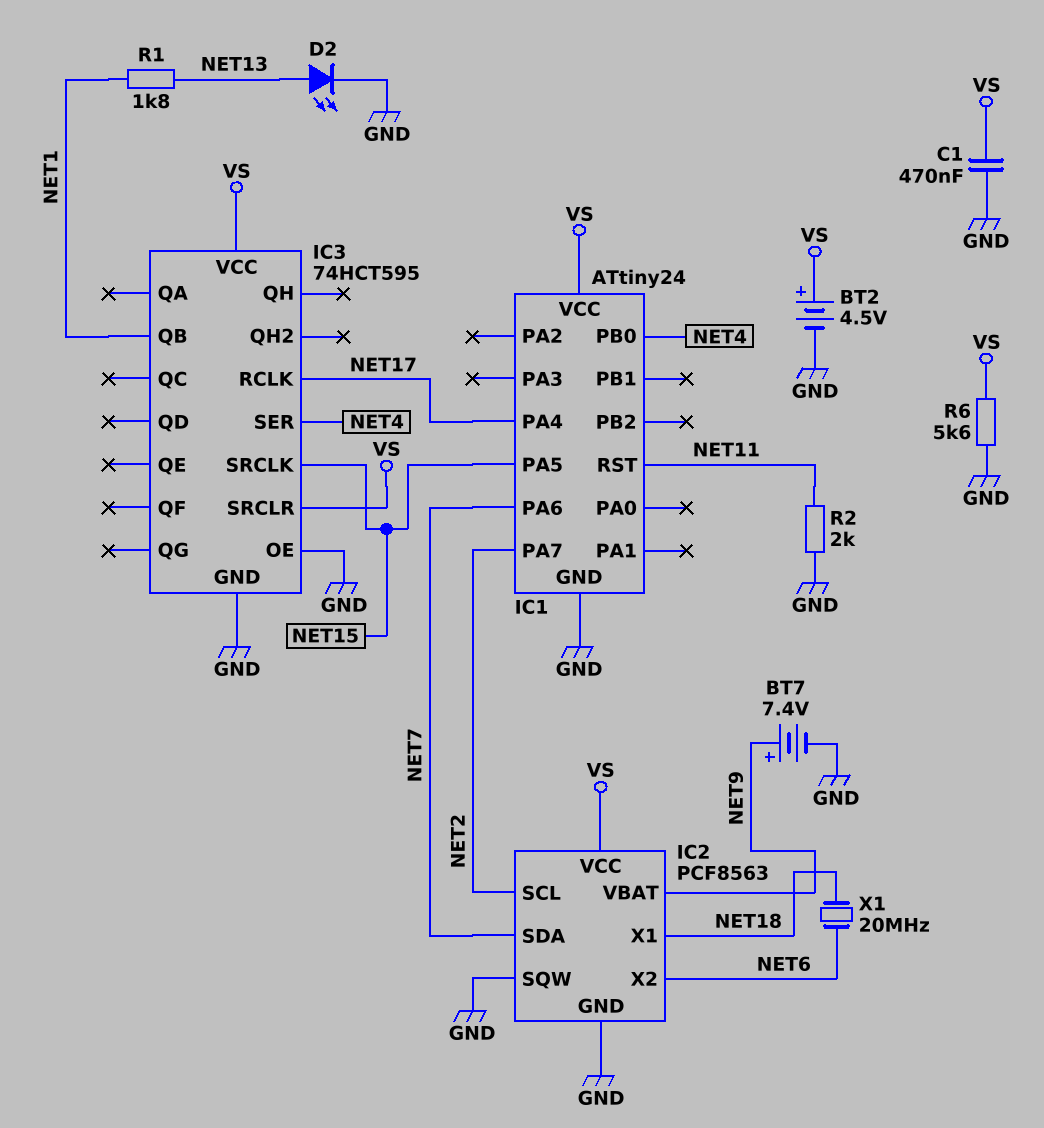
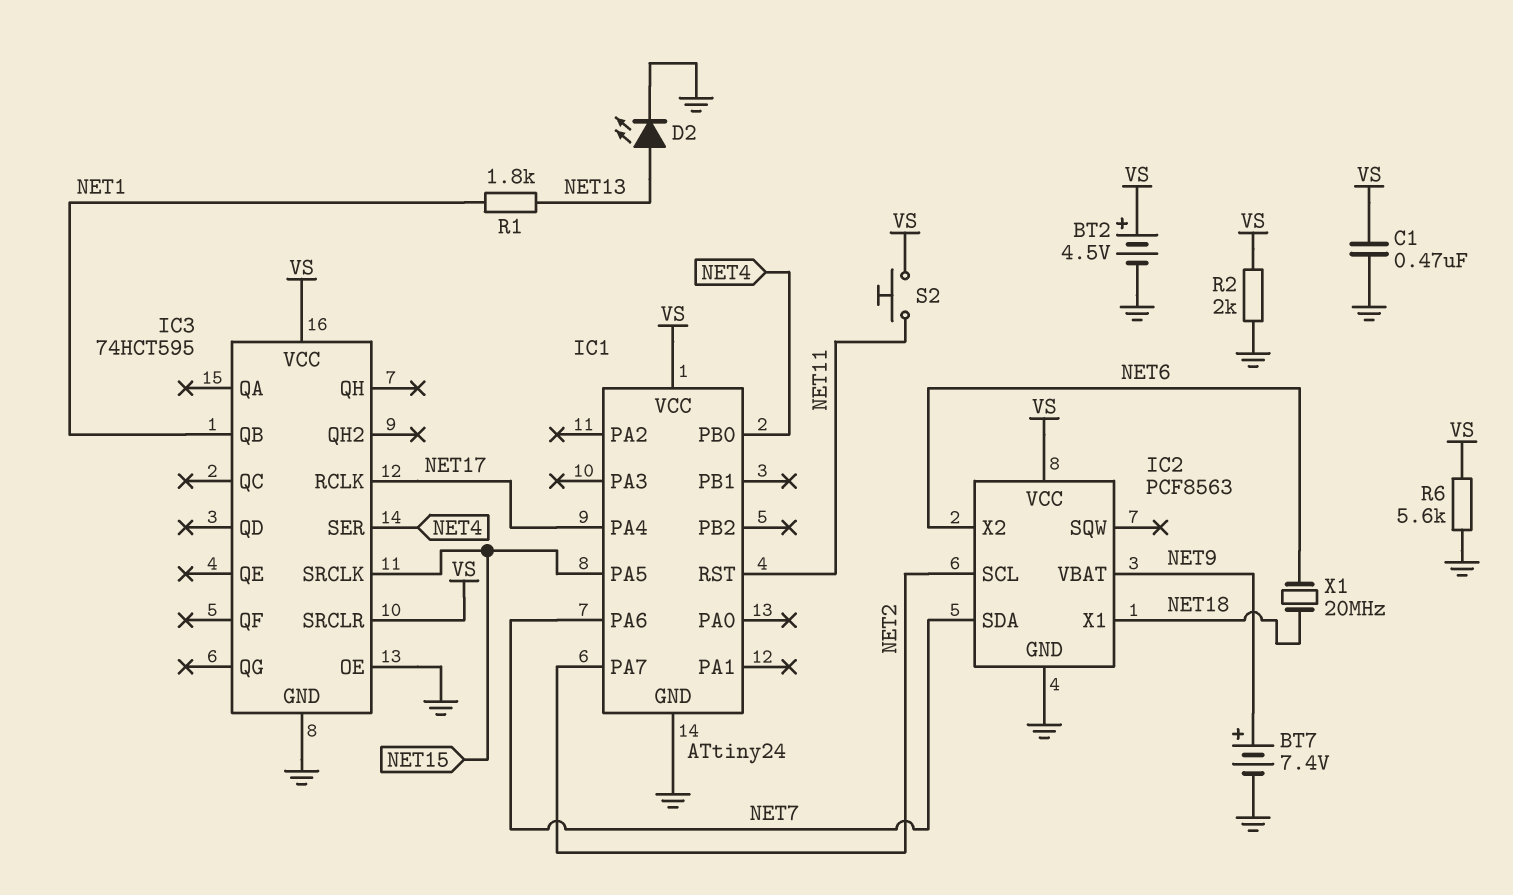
IC2 pin SQW: GND -> none
R2: 2k (GND, NET11) -> 2k (GND, VS)
S2: none -> button (NET11, VS)

